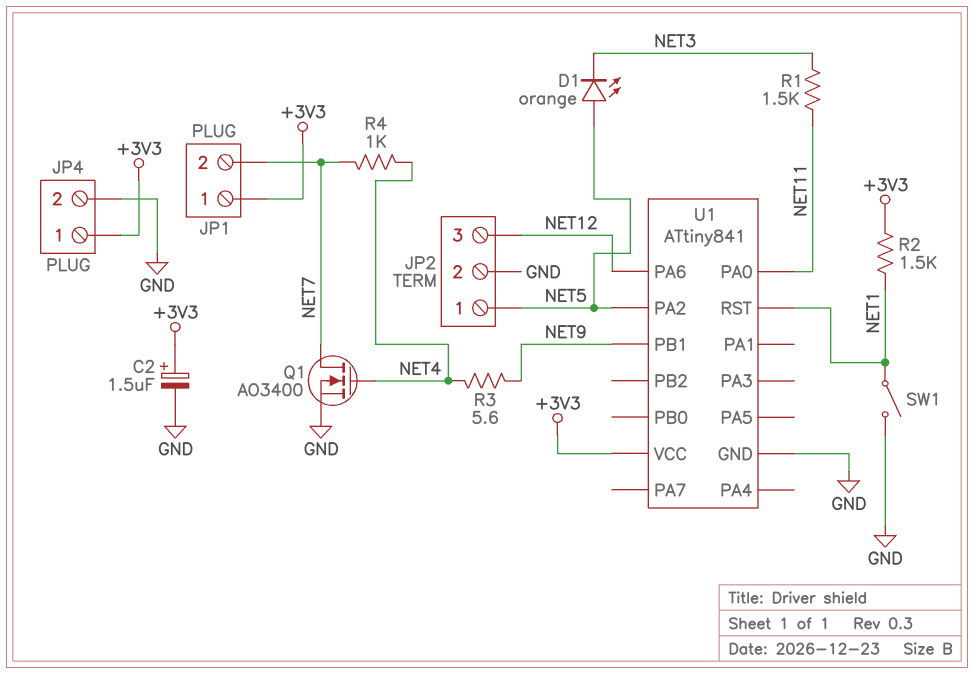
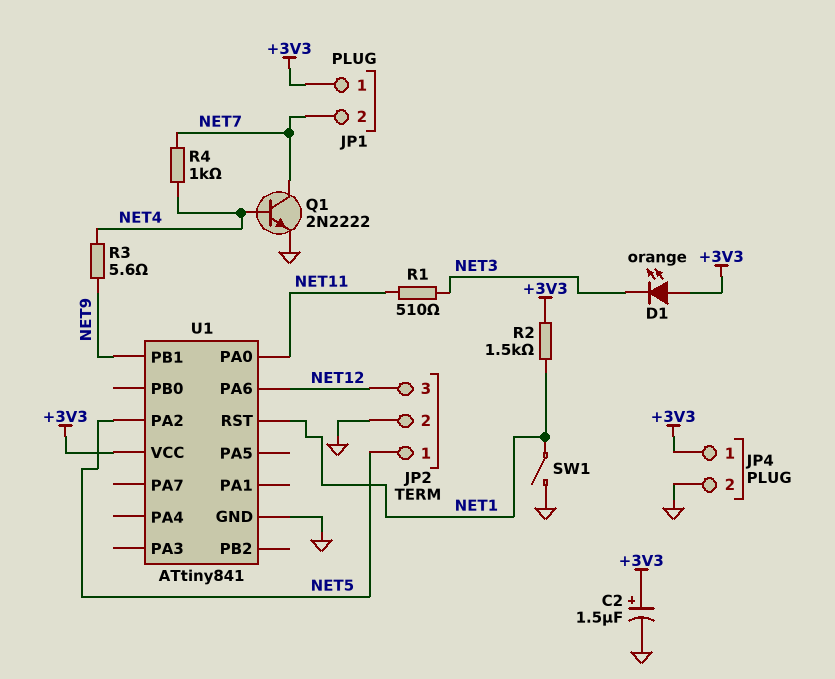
D1: LED orange (A NET5, K NET3) -> LED orange (A +3V3, K NET3)
Q1: NMOS AO3400 (G NET4, D NET7, S GND) -> NPN 2N2222 (B NET4, C NET7, E GND)
R1: 1.5k (NET3, NET11) -> 510 (NET3, NET11)

